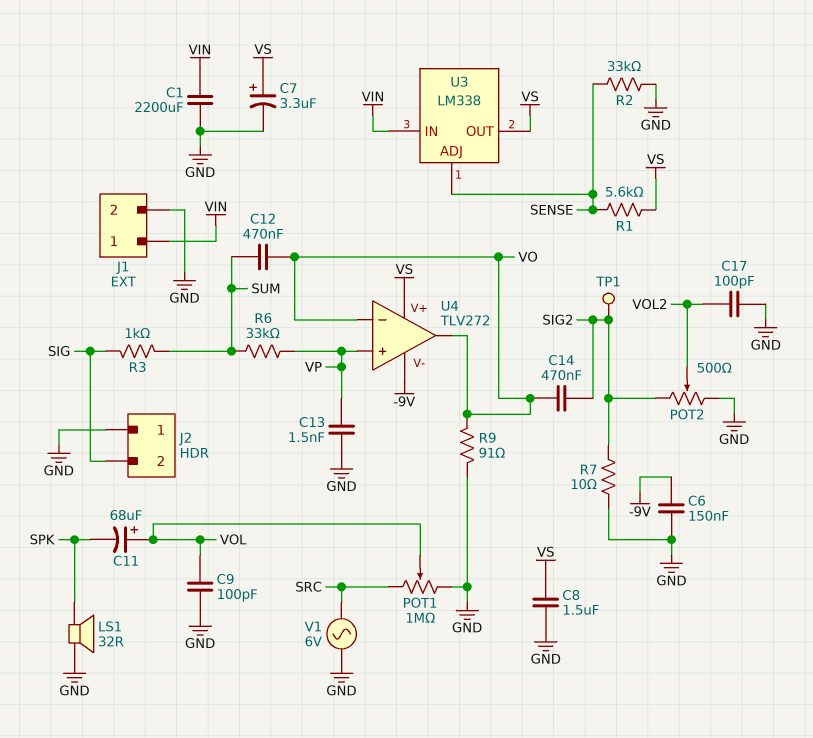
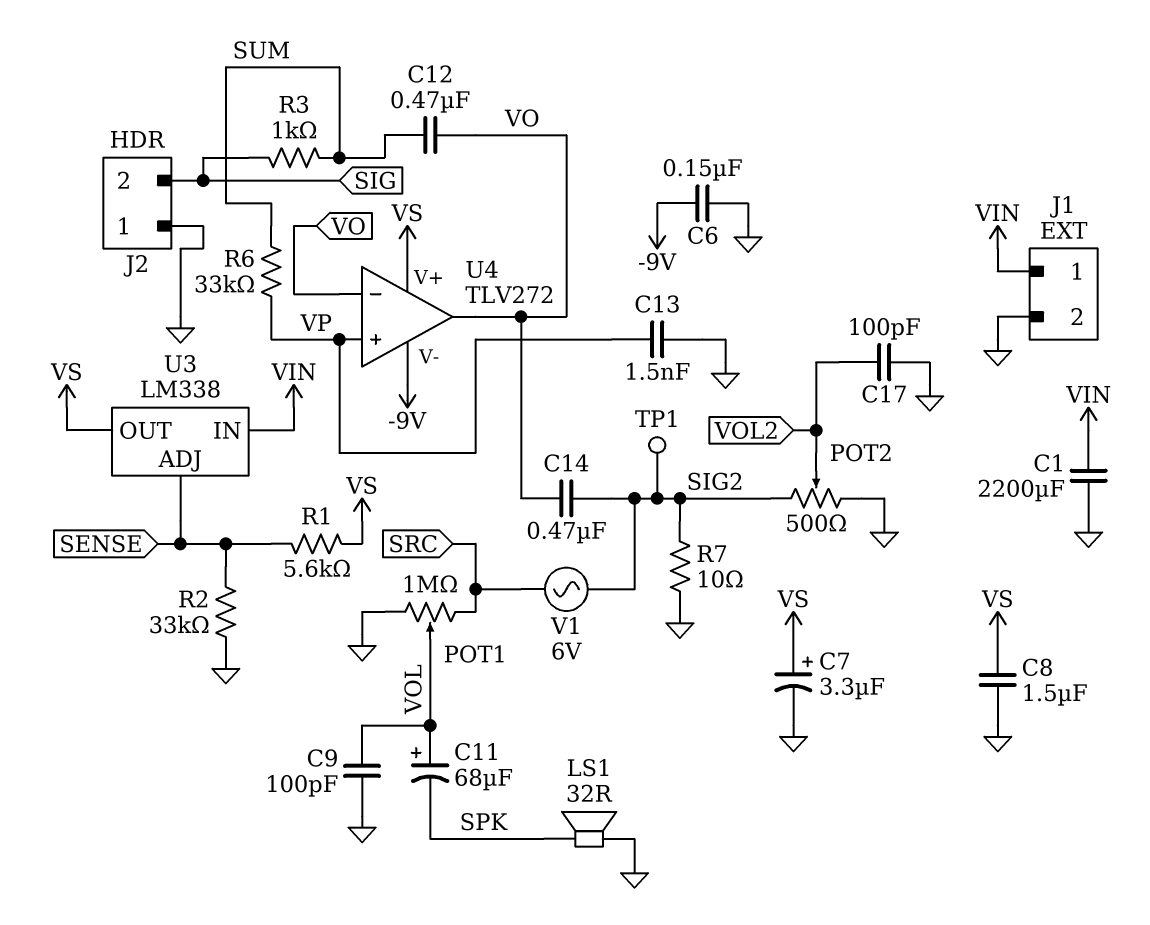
R9: 91 (GND, VO) -> none
V1: AC 6V (GND, SRC) -> AC 6V (SIG2, SRC)

